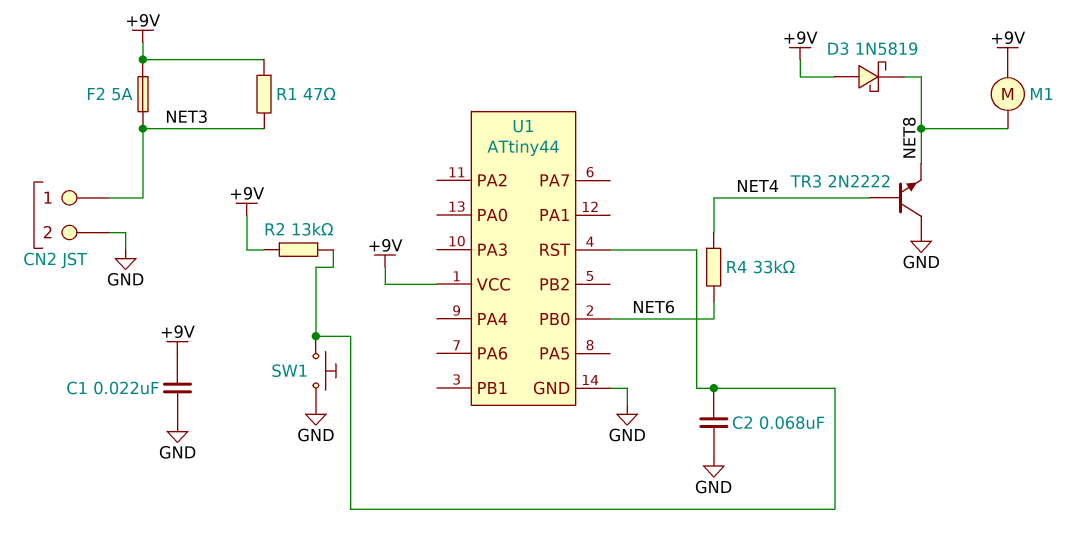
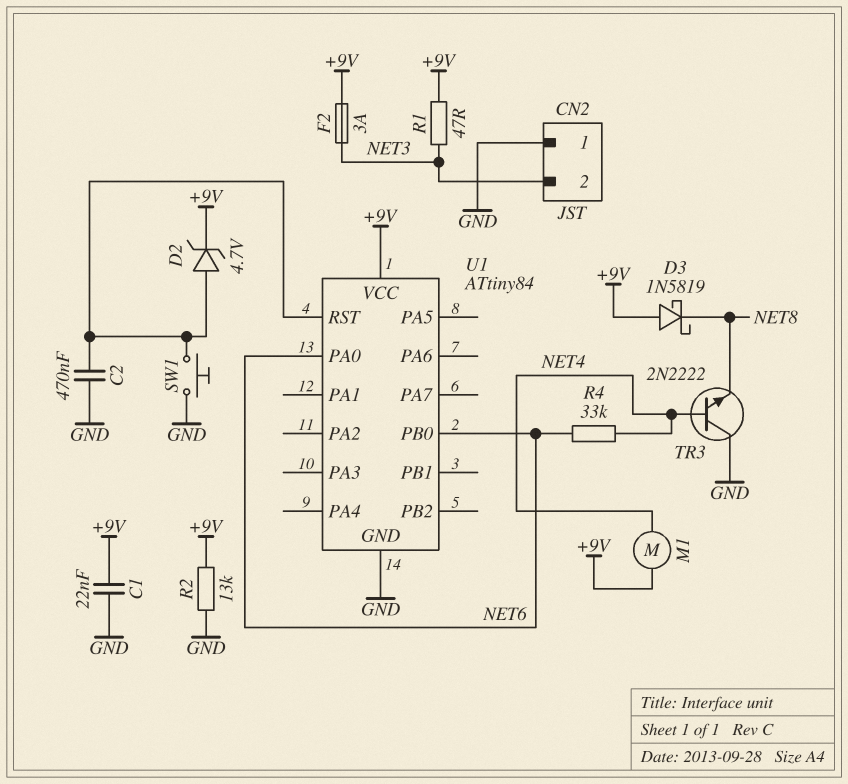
C2: 68nF (GND, U1/RST) -> 470nF (GND, U1/RST)
CN2 pin 1: NET3 -> GND
CN2 pin 2: GND -> NET3
D2: none -> zener 4.7V (A U1/RST, K +9V)
F2: 5A (+9V, NET3) -> 3A (+9V, NET3)
M1: motor (+9V, NET8) -> motor (+9V, NET4)
R2: 13k (+9V, U1/RST) -> 13k (+9V, GND)
U1: ATtiny44 -> ATtiny84
U1 pin PA0: none -> NET6

